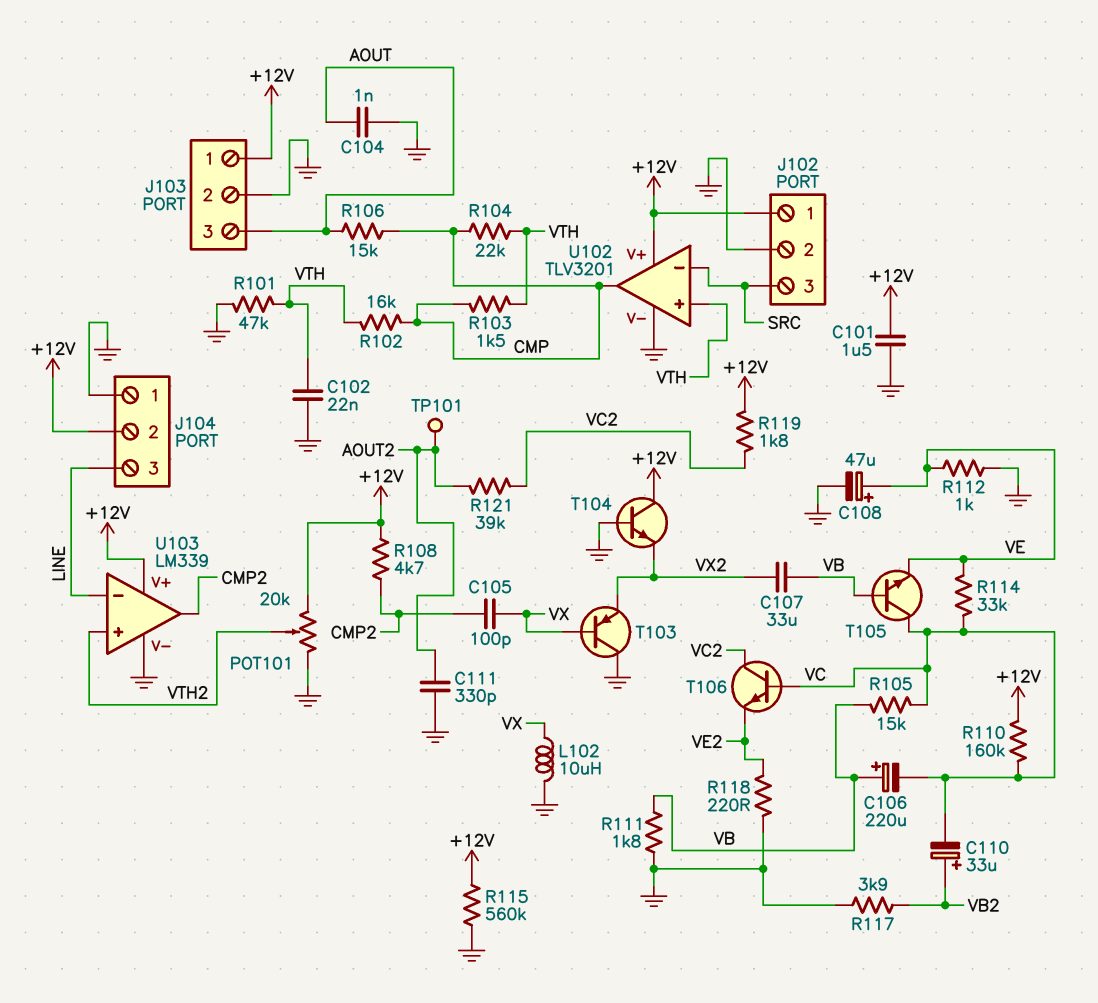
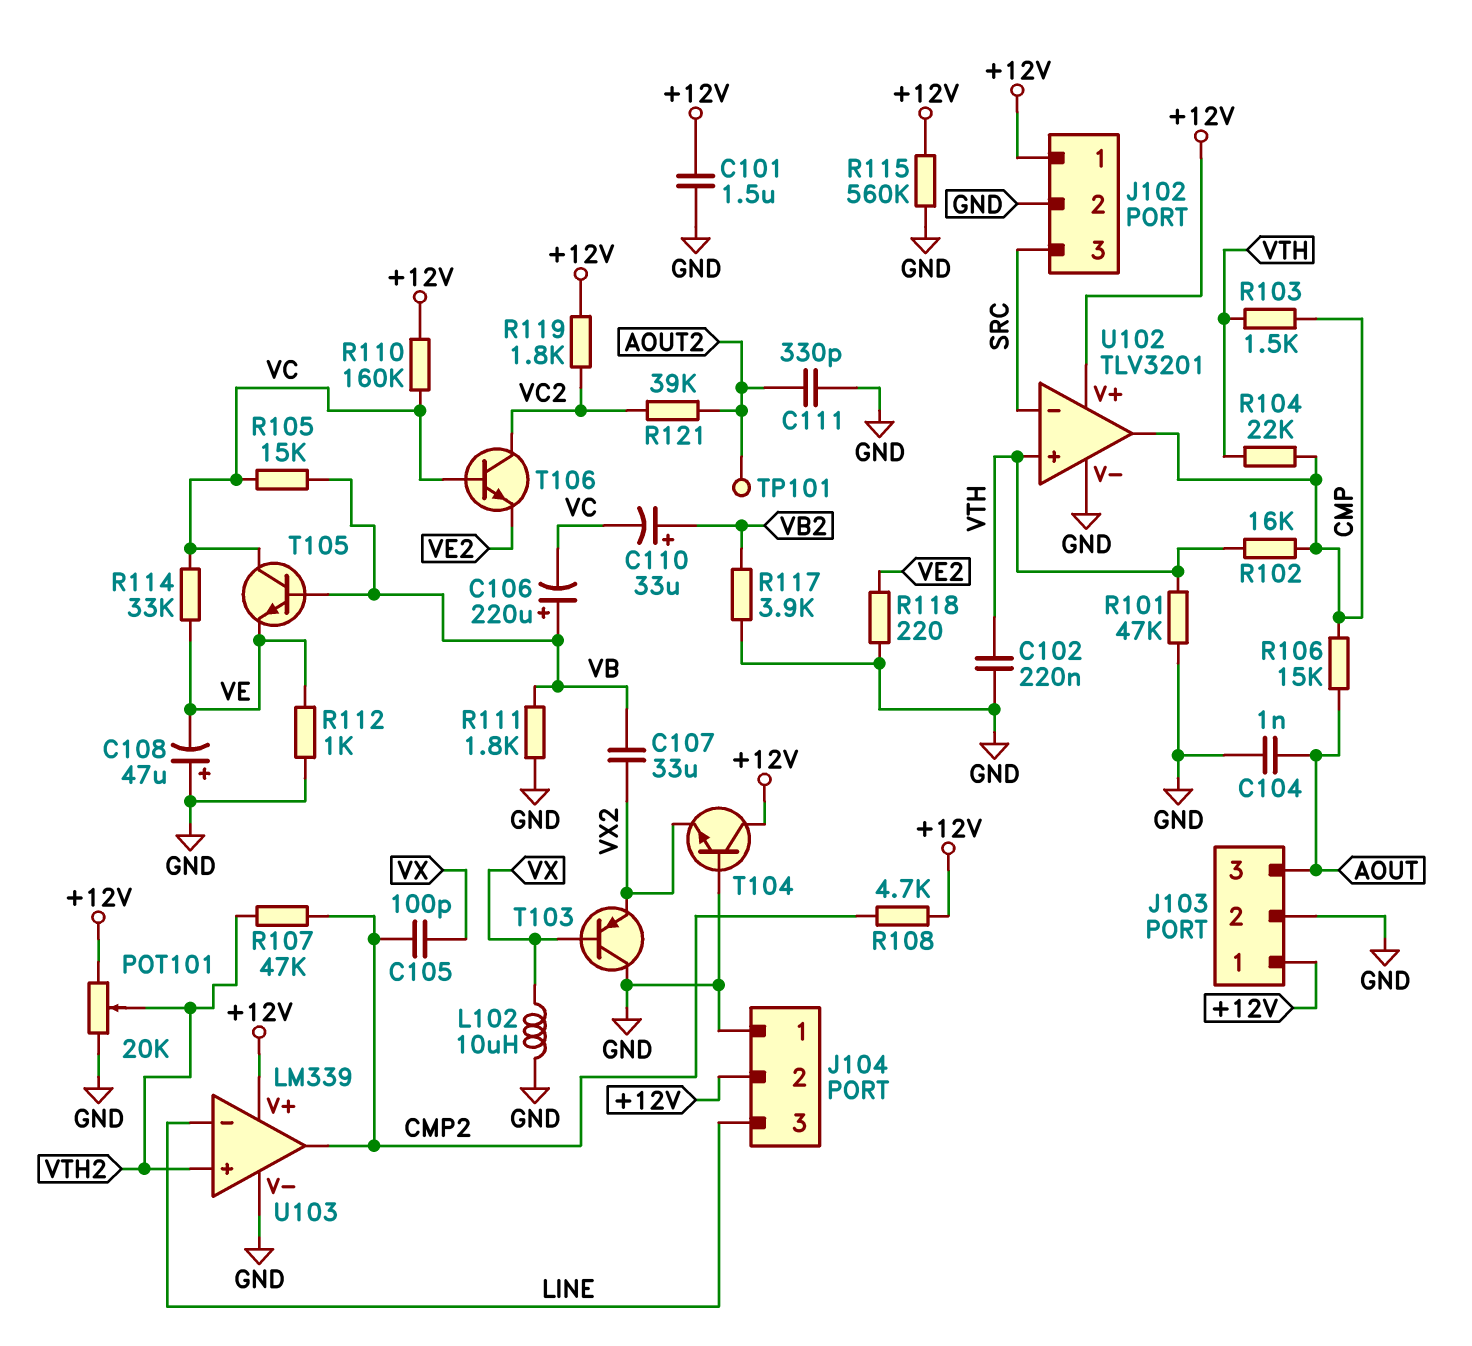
C102: 22nF (GND, VTH) -> 220nF (GND, VTH)
C108: 47uF (plus VE, minus GND) -> 47uF (plus GND, minus VE)
R107: none -> 47k (CMP2, VTH2)

